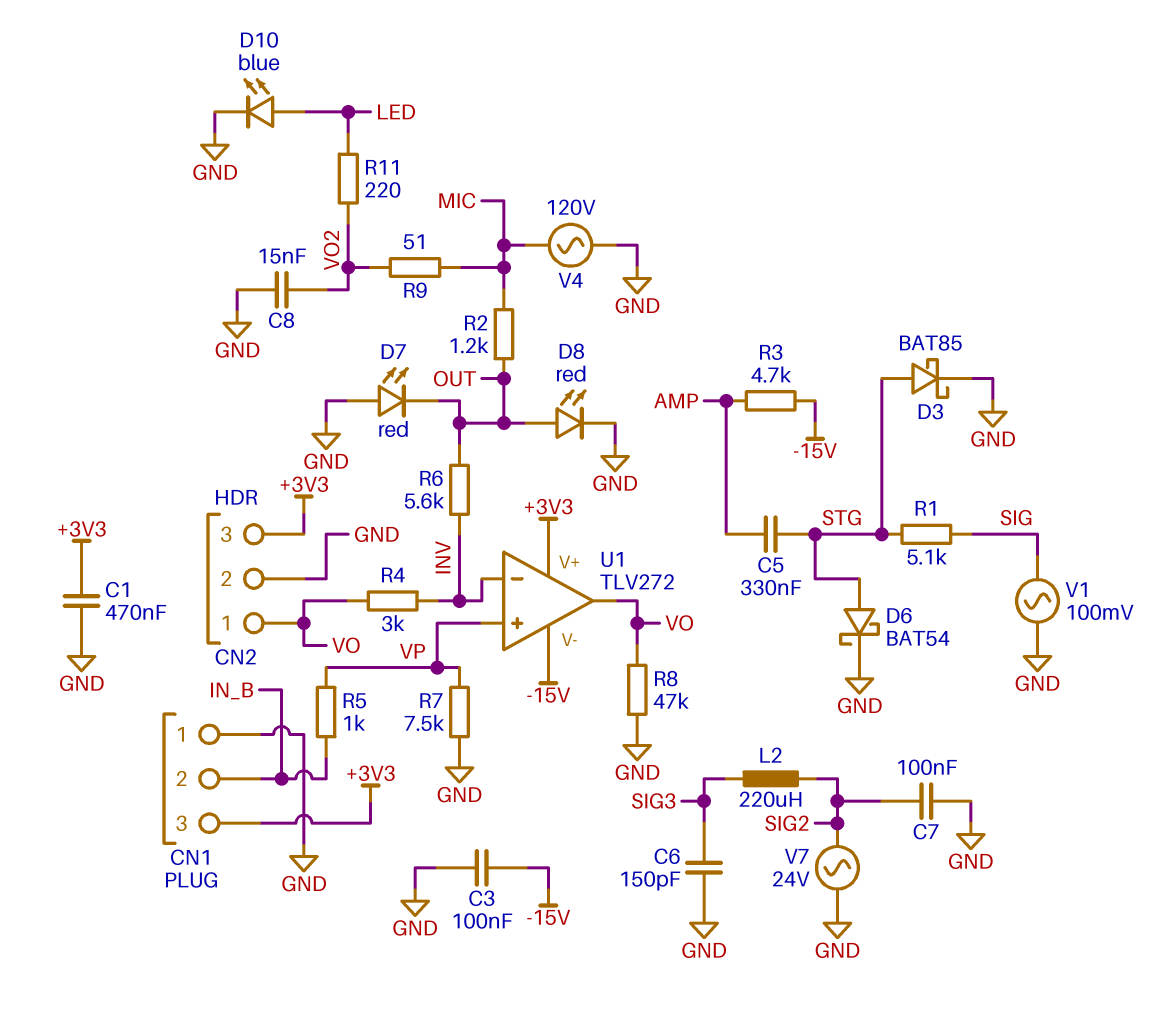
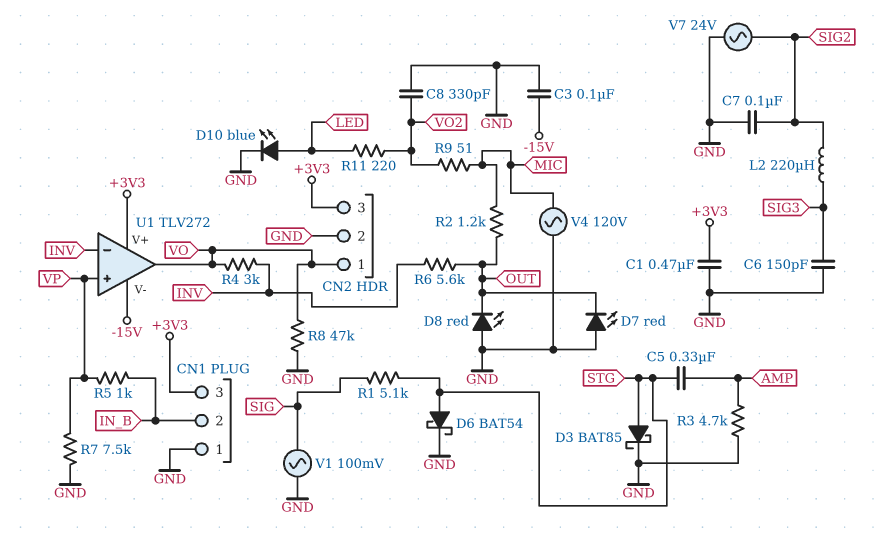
C8: 15nF (GND, VO2) -> 330pF (GND, VO2)
D8: LED red (A OUT, K GND) -> LED red (A GND, K OUT)
R3: 4.7k (-15V, AMP) -> 4.7k (AMP, GND)

